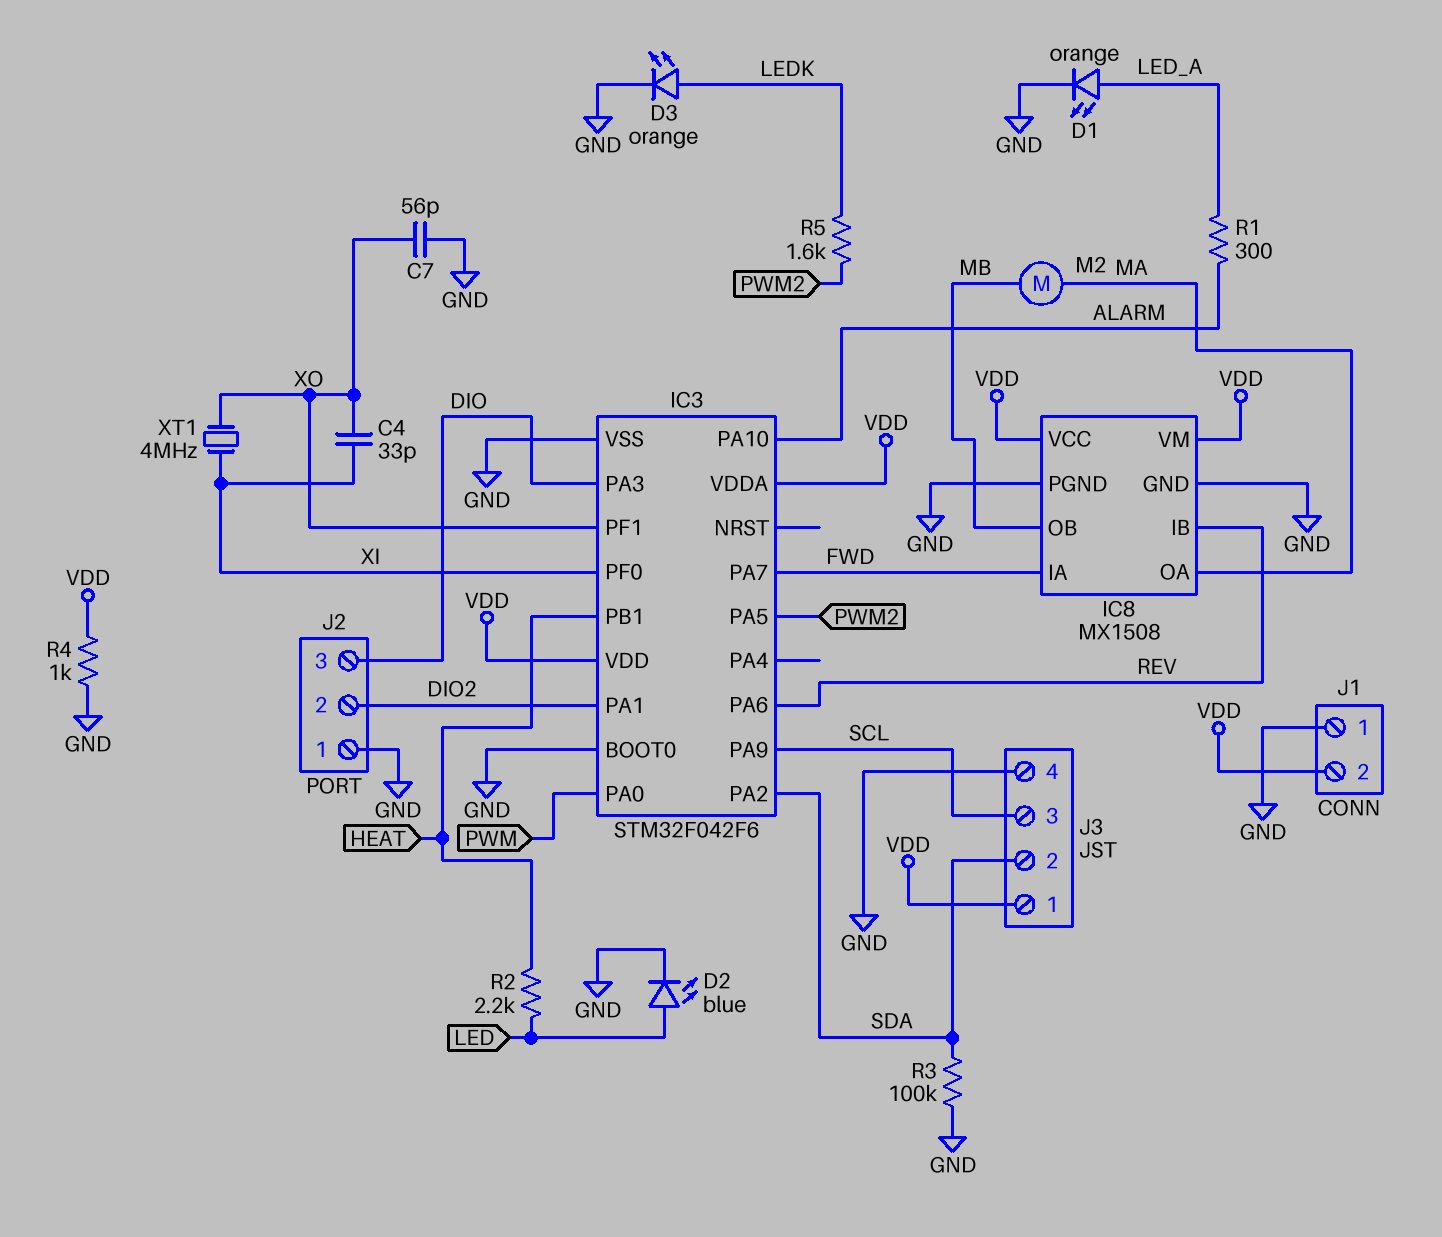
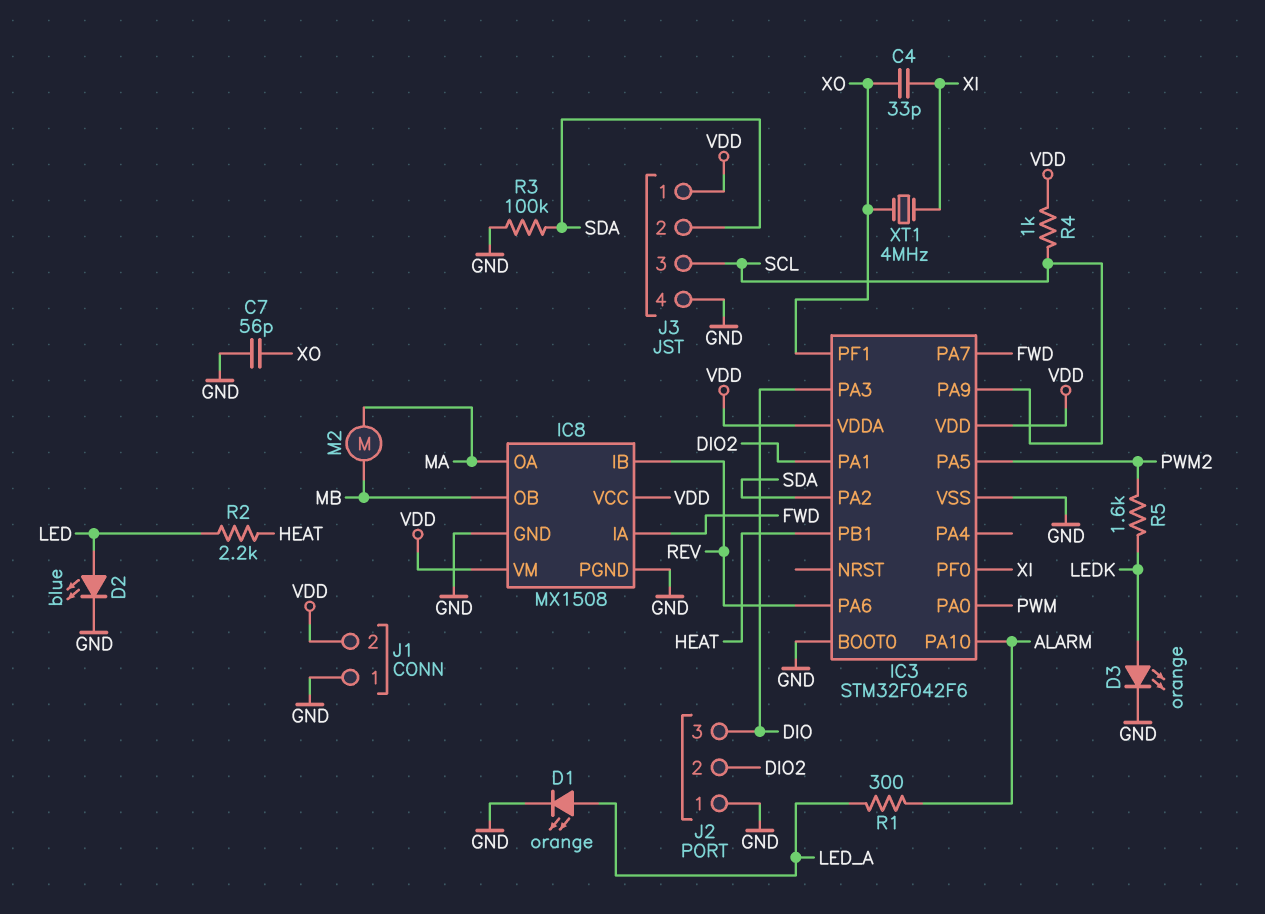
R4: 1k (GND, VDD) -> 1k (SCL, VDD)

